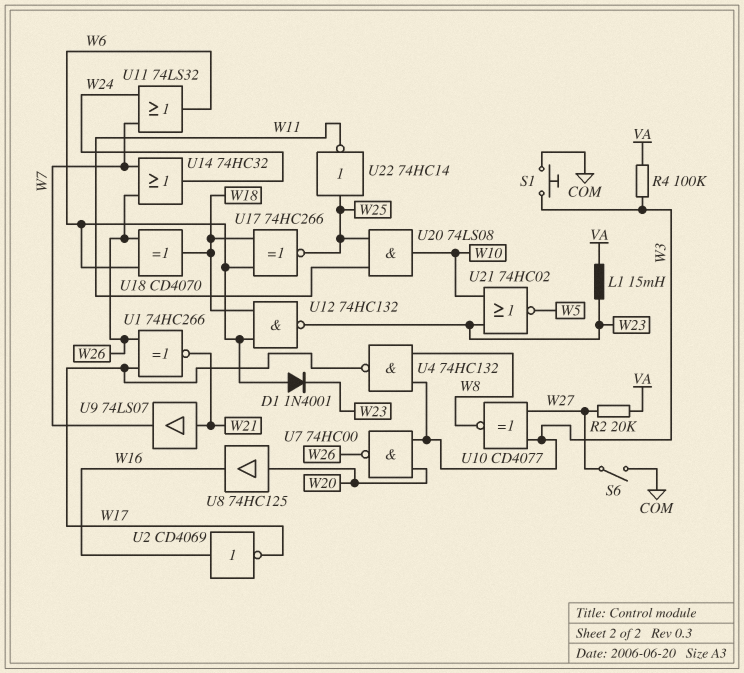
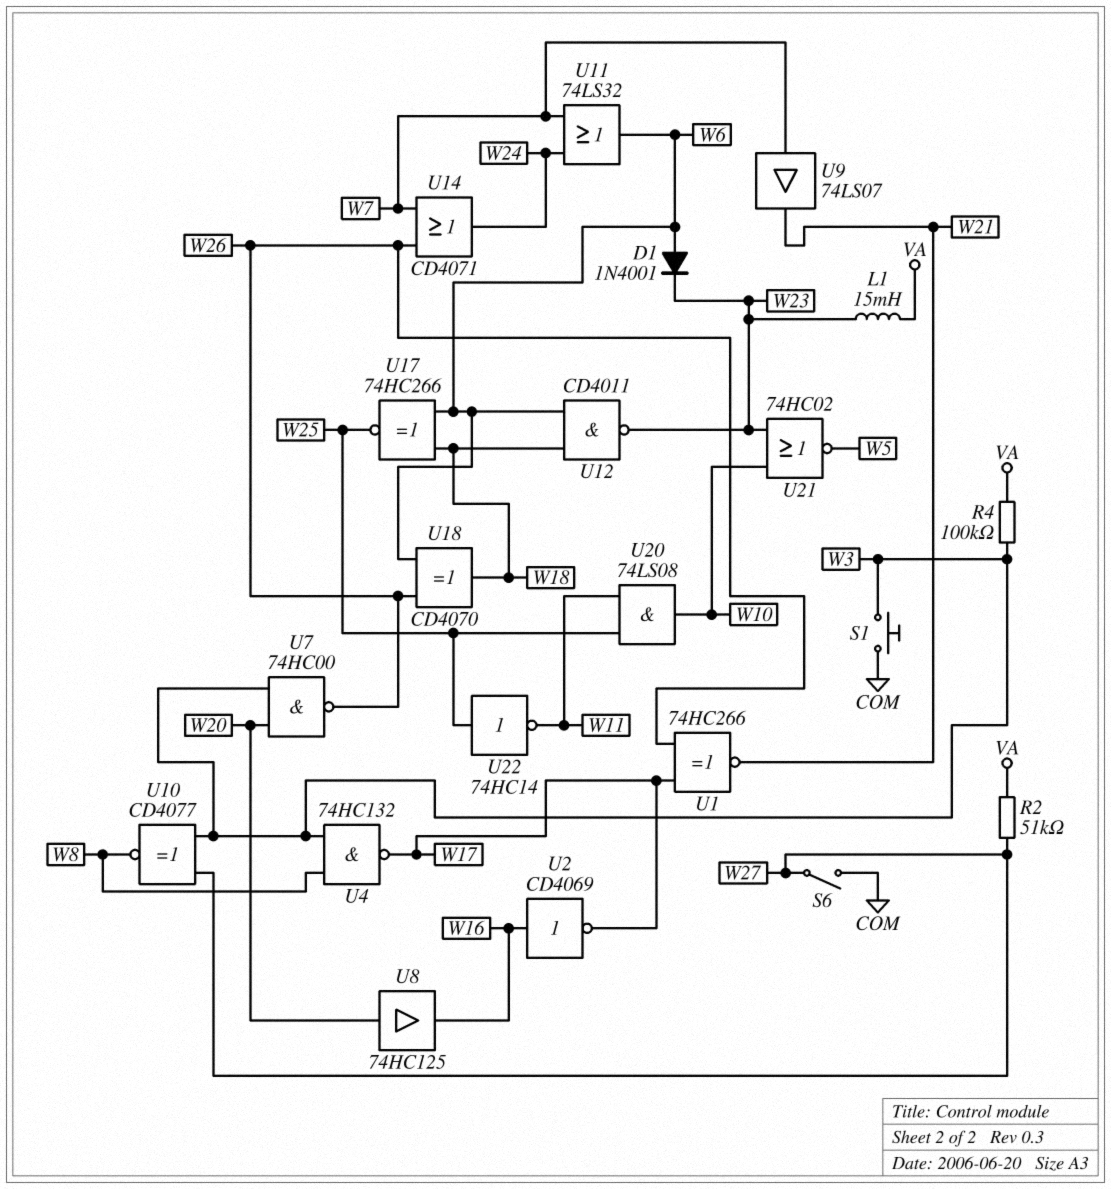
R2: 20k (VA, W27) -> 51k (VA, W27)
U9: buffer 74LS07 (in W21, out W7) -> buffer 74LS07 (in W7, out W21)
U12: NAND 74HC132 (in W6, in W18, out W23) -> NAND CD4011 (in W6, in W18, out W23)
U14: OR 74HC32 (in W7, in W26, out W24) -> OR CD4071 (in W7, in W26, out W24)

